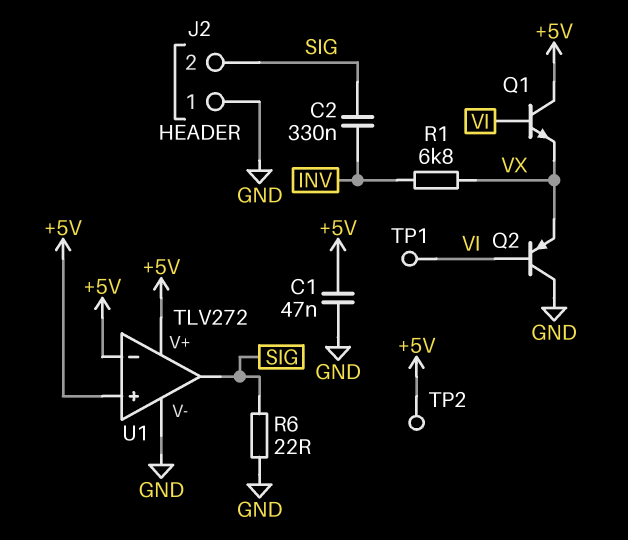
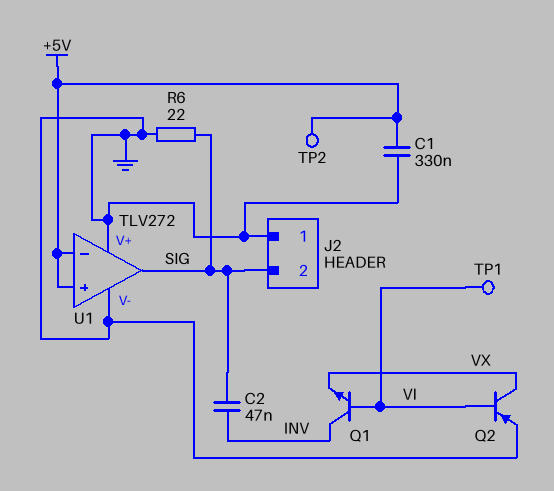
C1: 47nF (+5V, GND) -> 330nF (+5V, GND)
C2: 330nF (INV, SIG) -> 47nF (INV, SIG)
Q1: NPN (B VI, C +5V, E VX) -> NPN (B VI, C INV, E VX)
Q2: PNP (B VI, C GND, E VX) -> PNP (B VI, C VX, E GND)
R1: 6.8k (INV, VX) -> none
U1 pin V+: +5V -> GND

